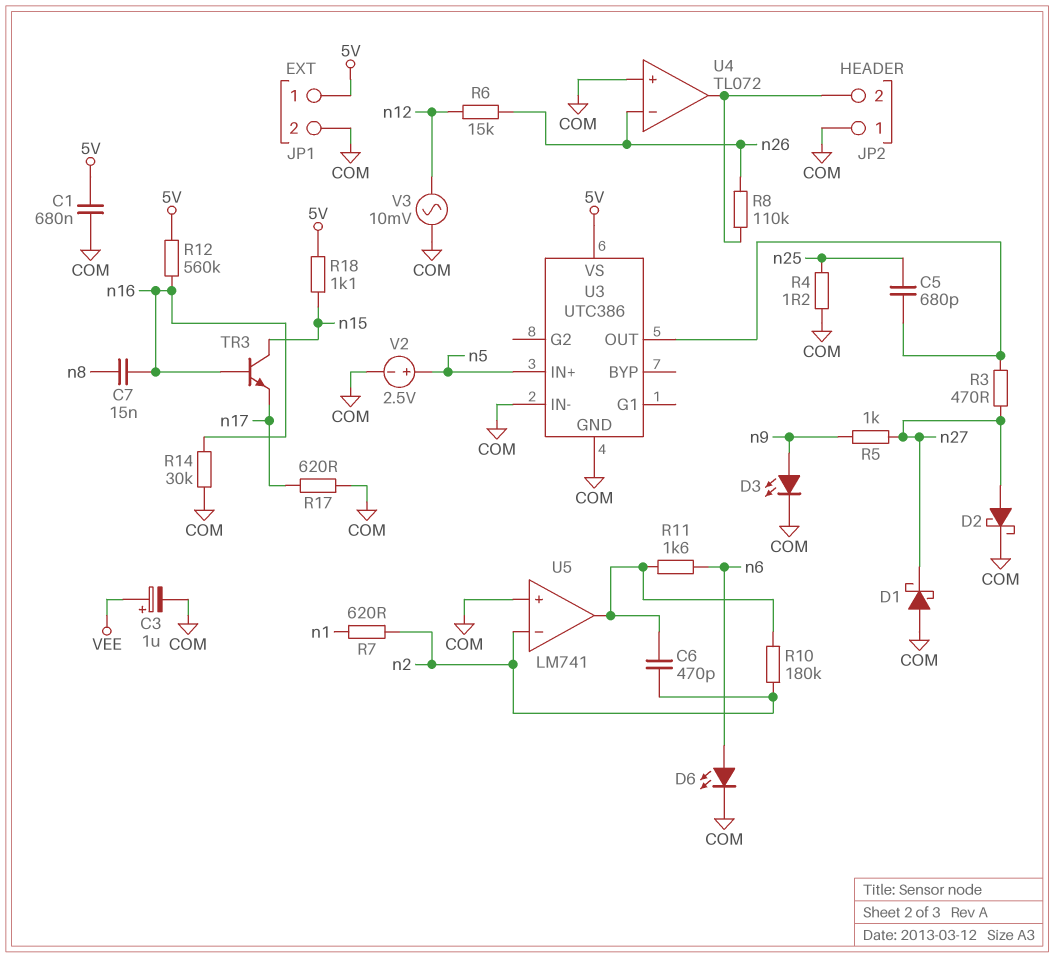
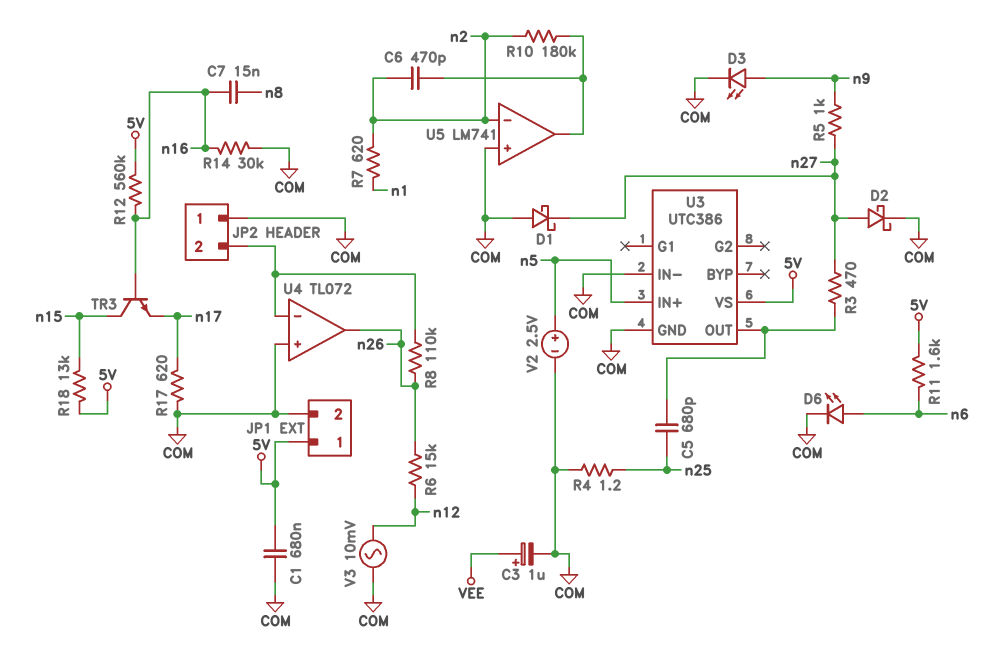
R11: 1.6k (U5/out, n6) -> 1.6k (5V, n6)
R18: 1.1k (5V, n15) -> 13k (5V, n15)
U4 pin in-: n26 -> JP2/2
U4 pin out: JP2/2 -> n26

